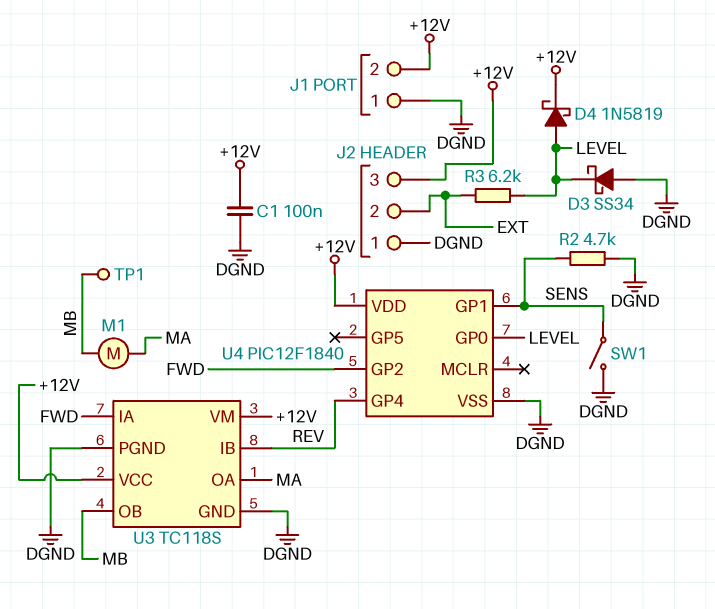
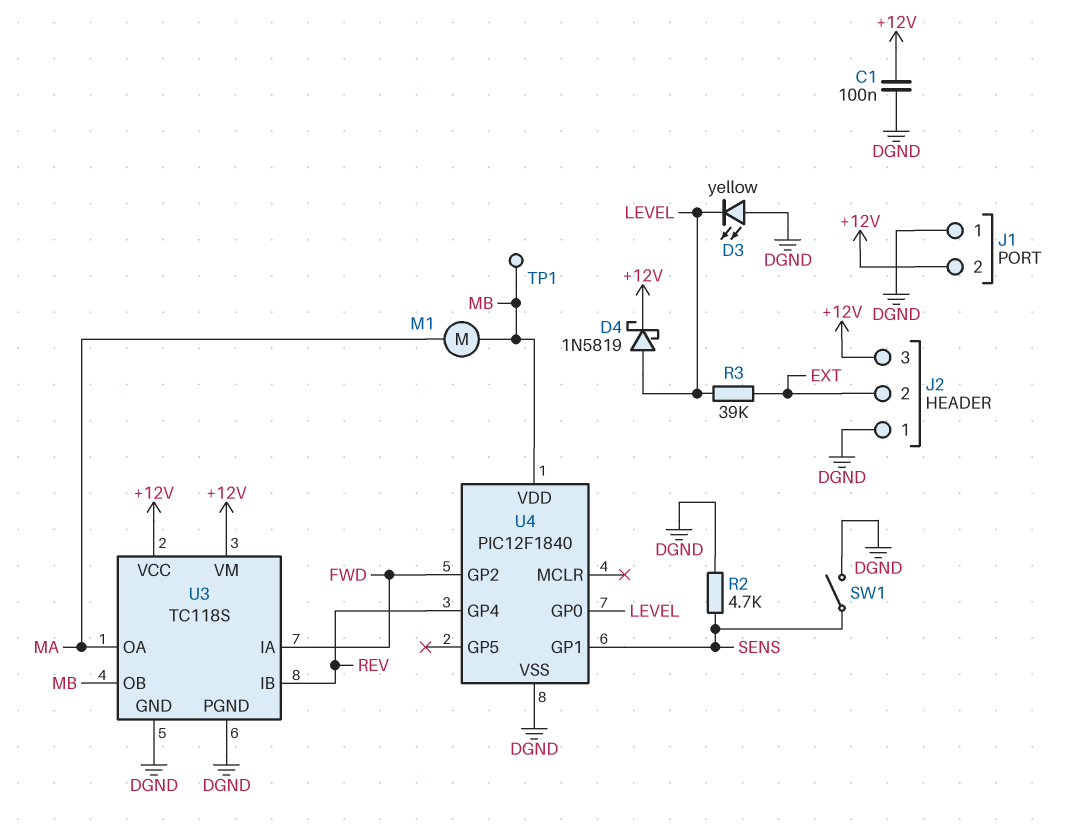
D3: schottky SS34 (A DGND, K LEVEL) -> LED yellow (A DGND, K LEVEL)
R3: 6.2k (EXT, LEVEL) -> 39k (EXT, LEVEL)
U4 pin VDD: +12V -> MB

